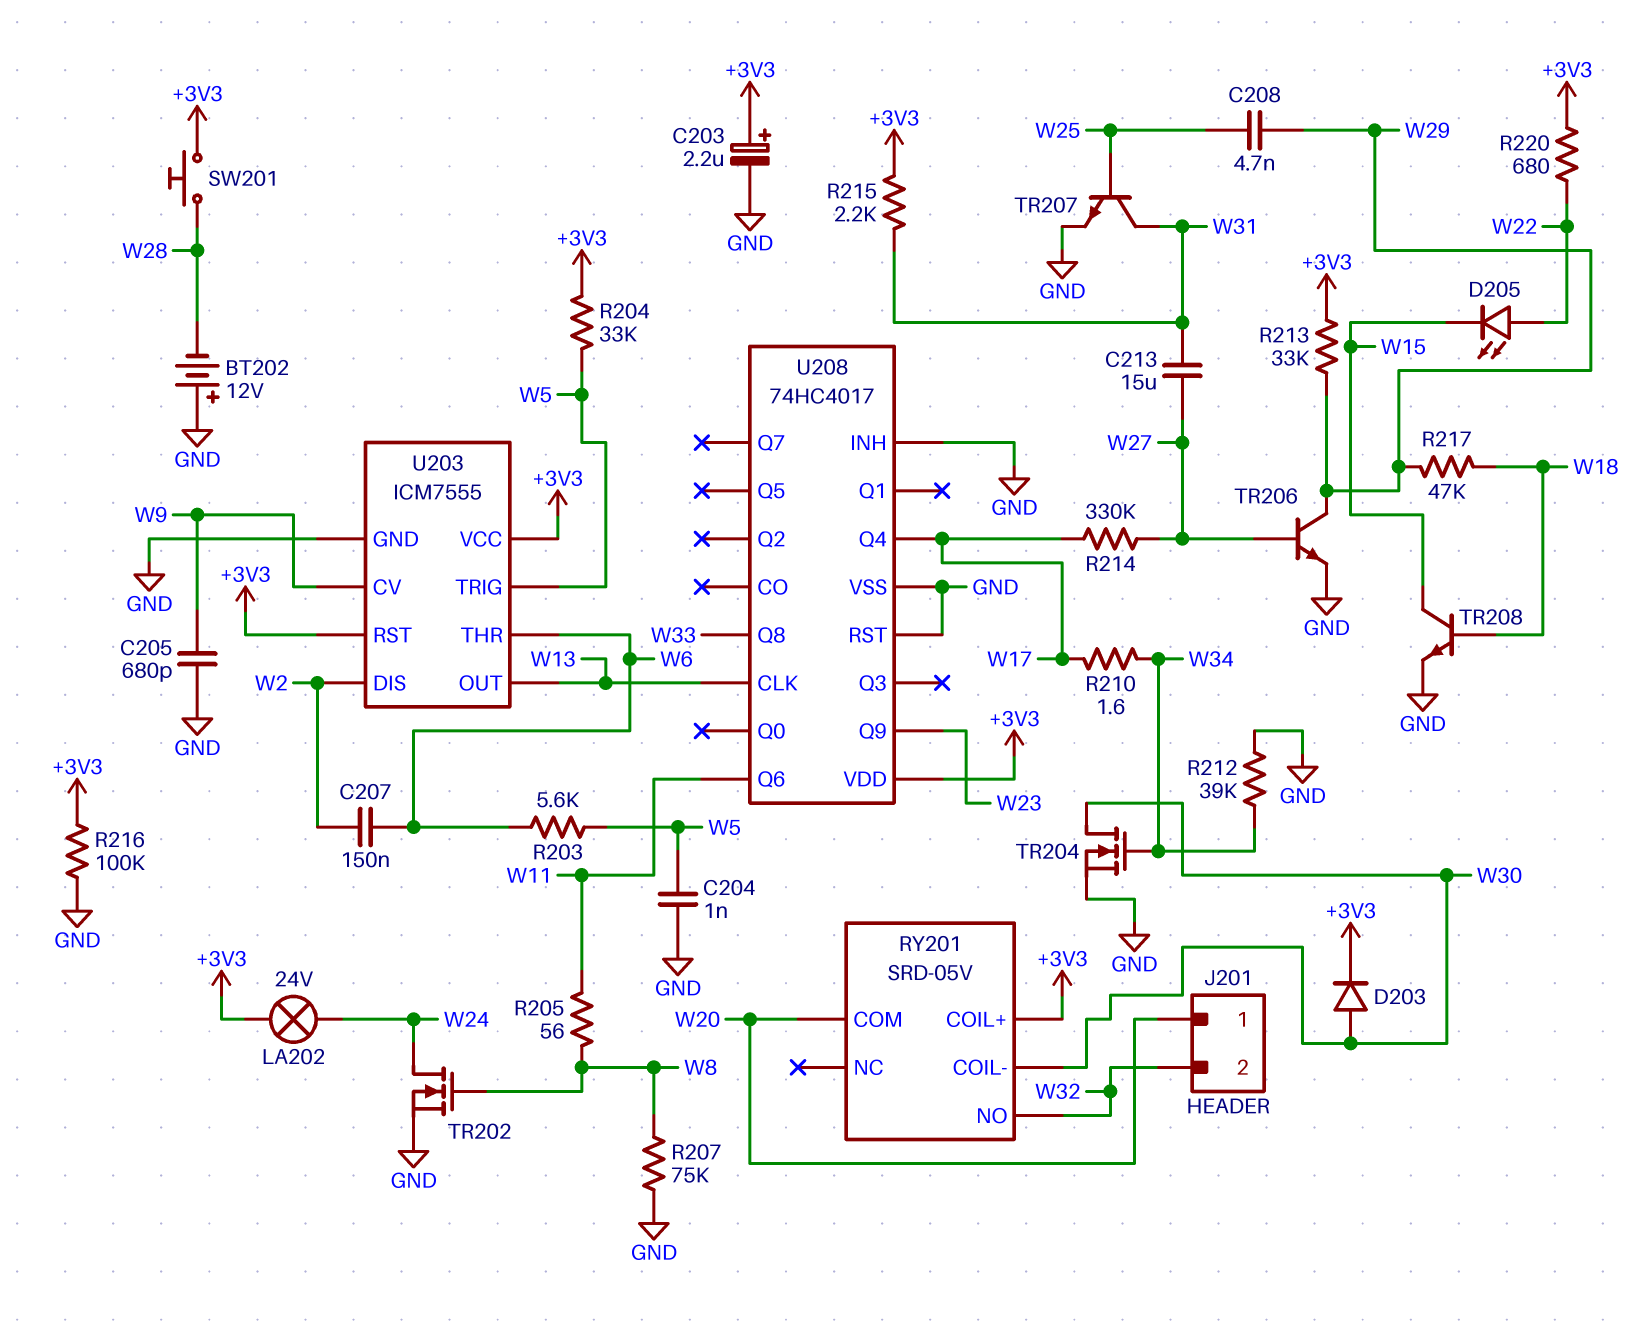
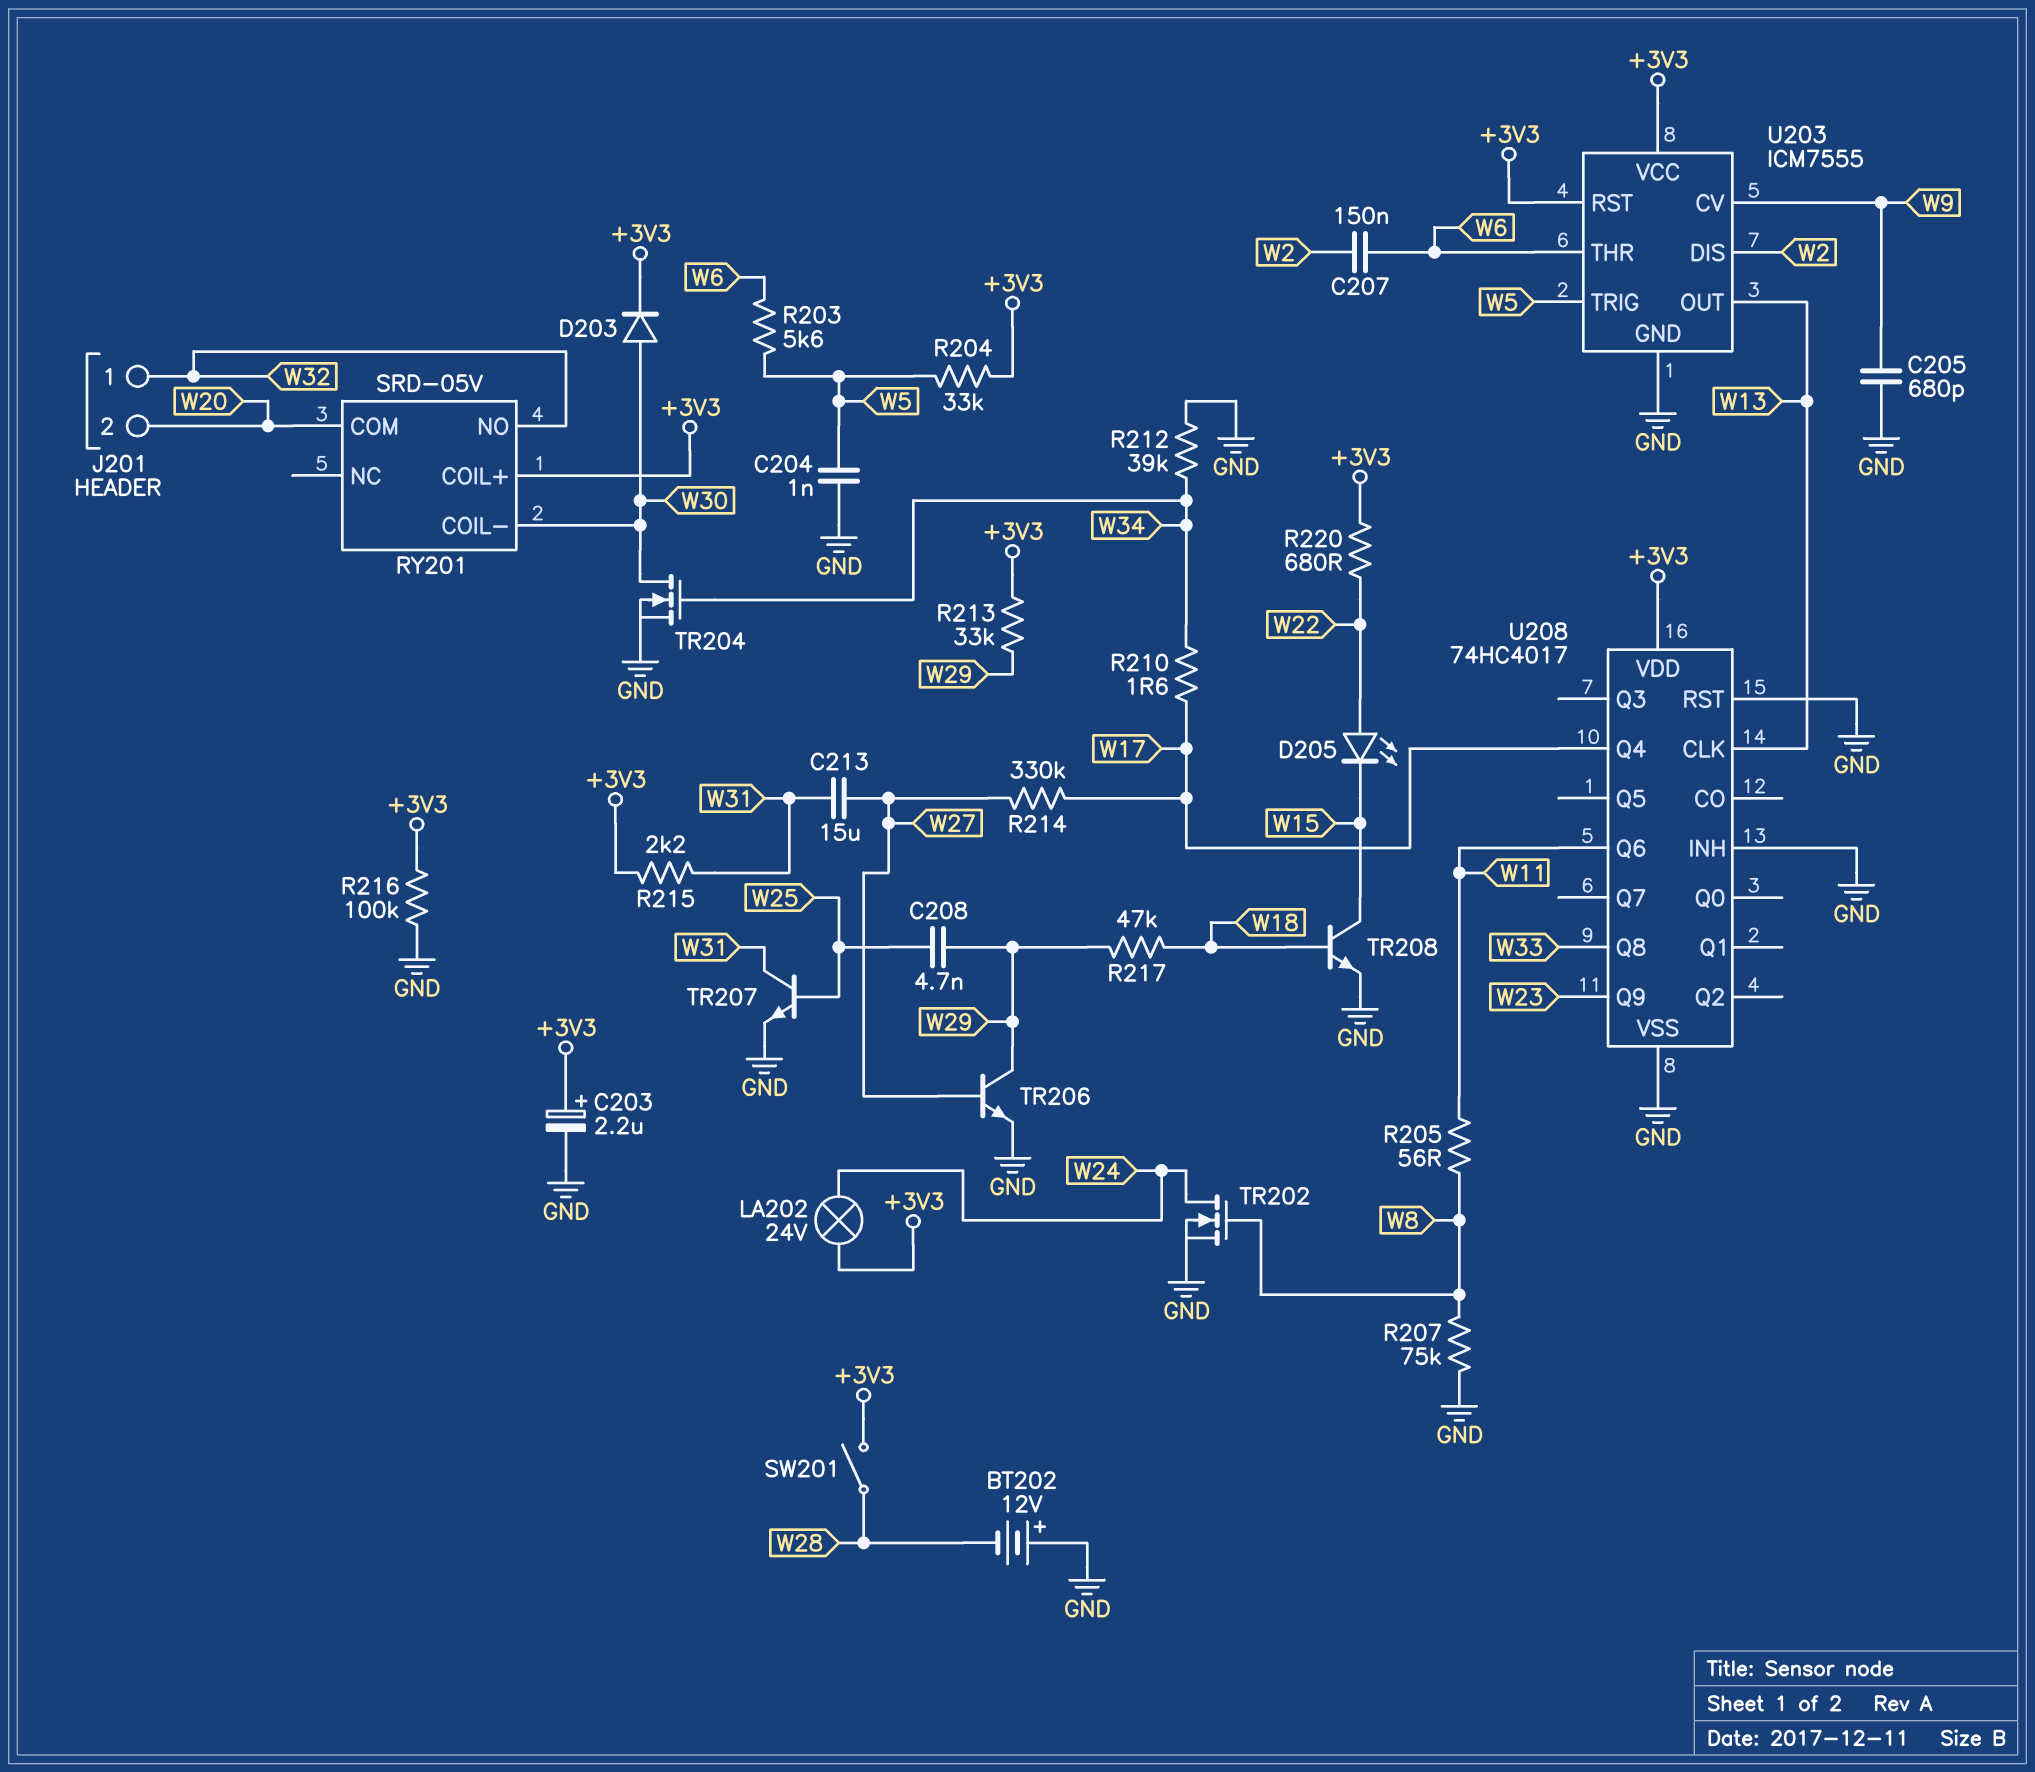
J201 pin 1: W20 -> W32
J201 pin 2: W32 -> W20
SW201: button (+3V3, W28) -> switch (+3V3, W28)

